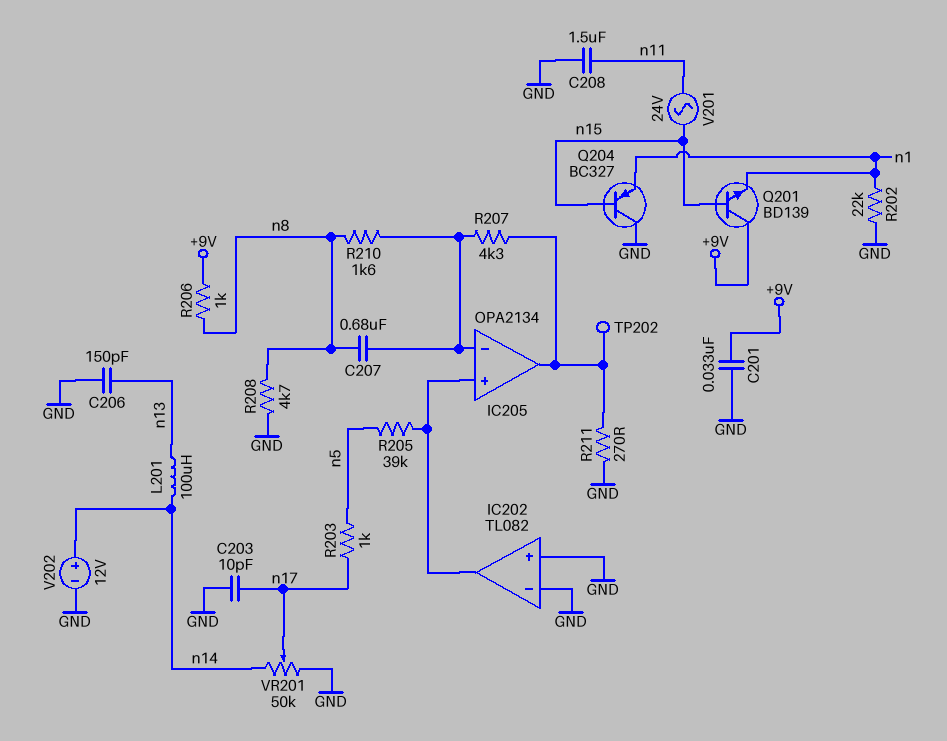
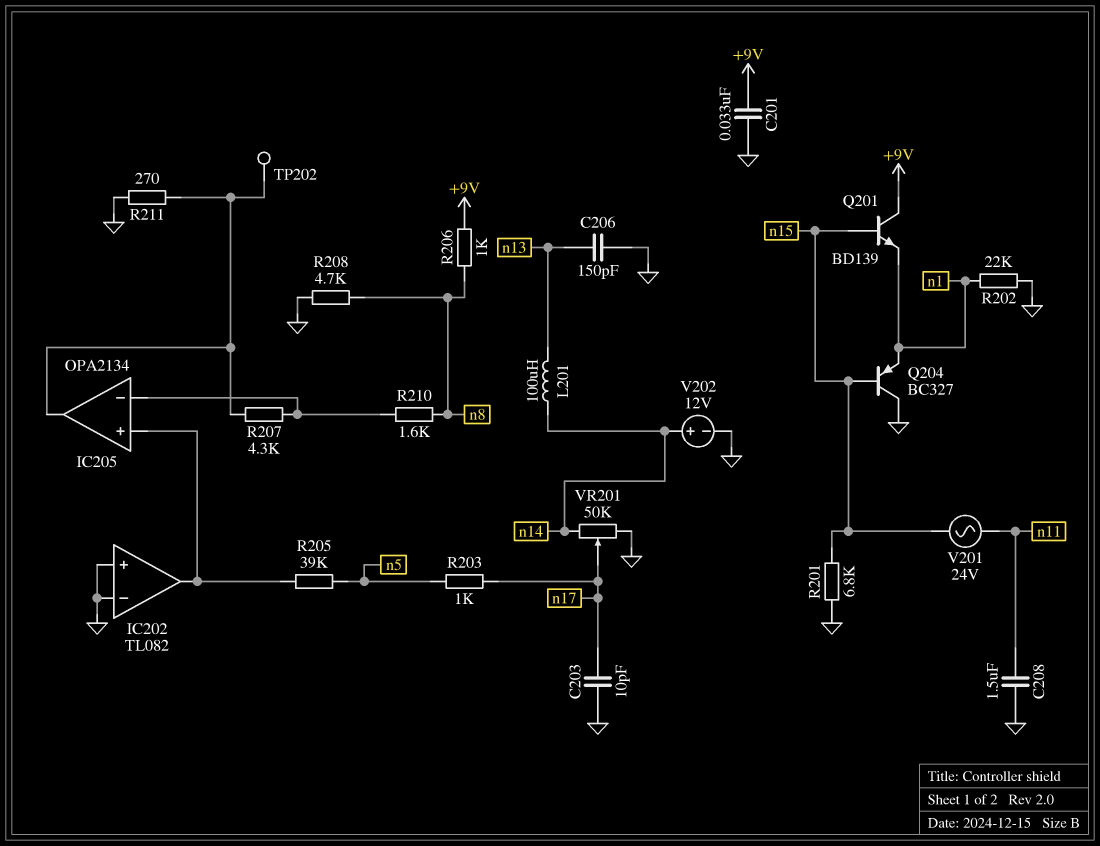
C207: 680nF (IC205/in-, n8) -> none
R201: none -> 6.8k (GND, n15)

